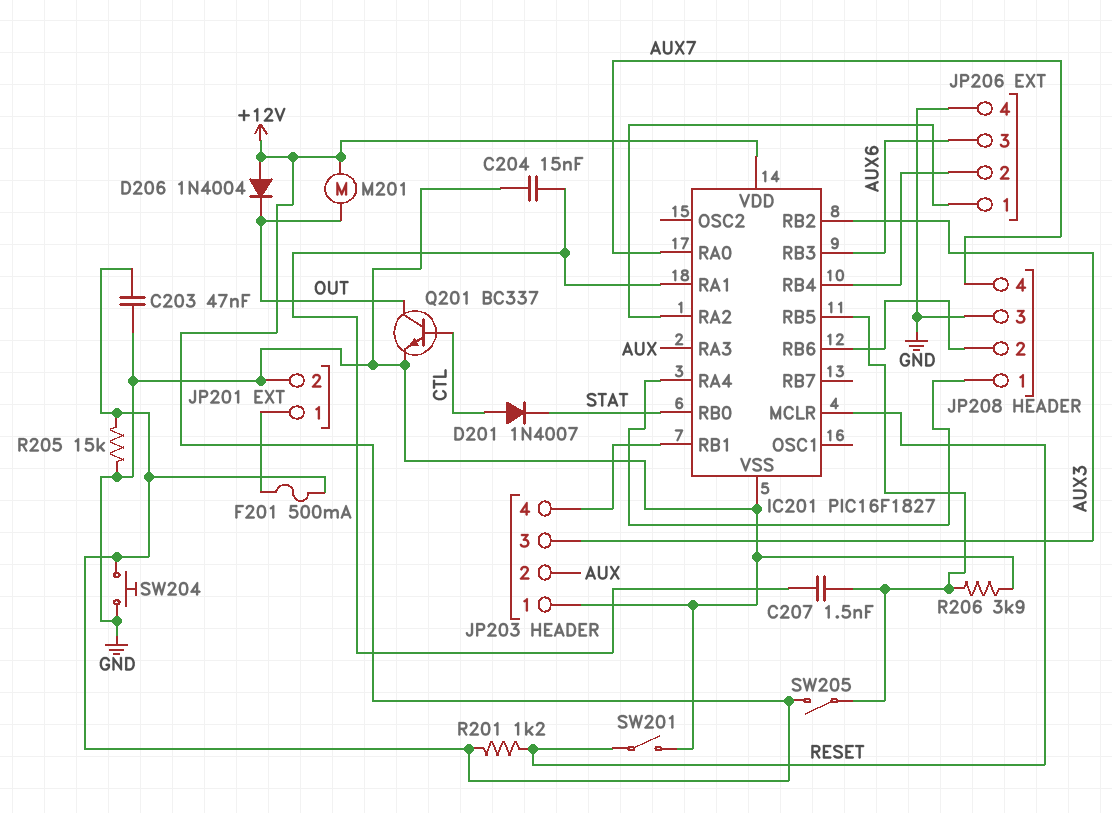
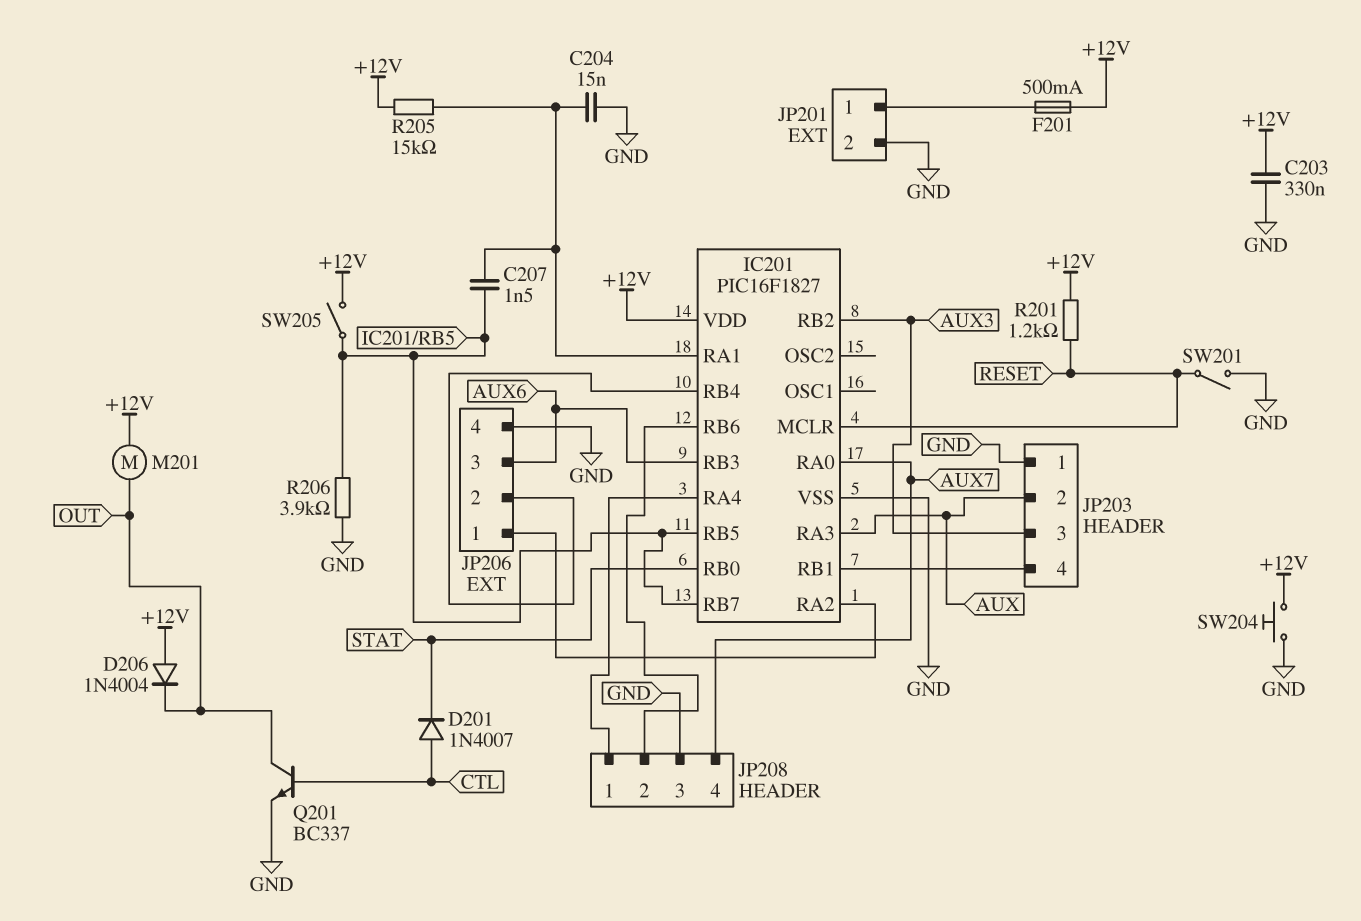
C203: 47nF (+12V, GND) -> 330nF (+12V, GND)
IC201 pin RB7: none -> IC201/RB5
R205: 15k (+12V, GND) -> 15k (+12V, IC201/RA1)

